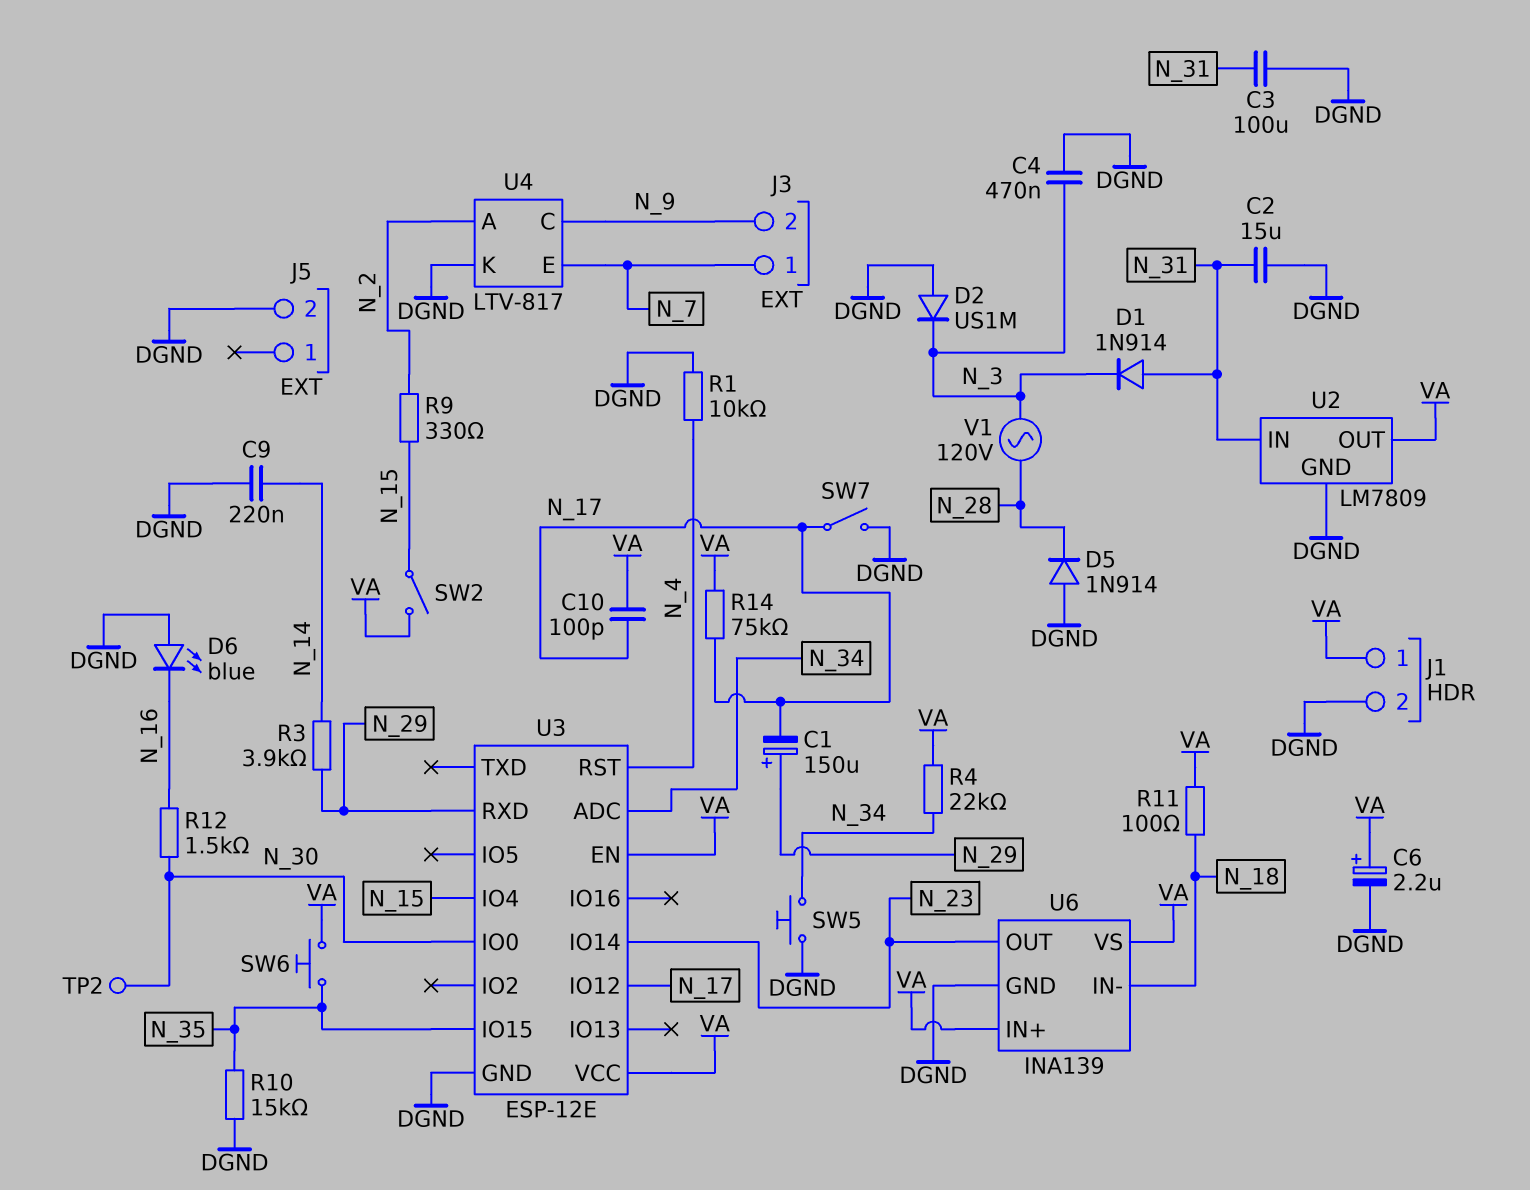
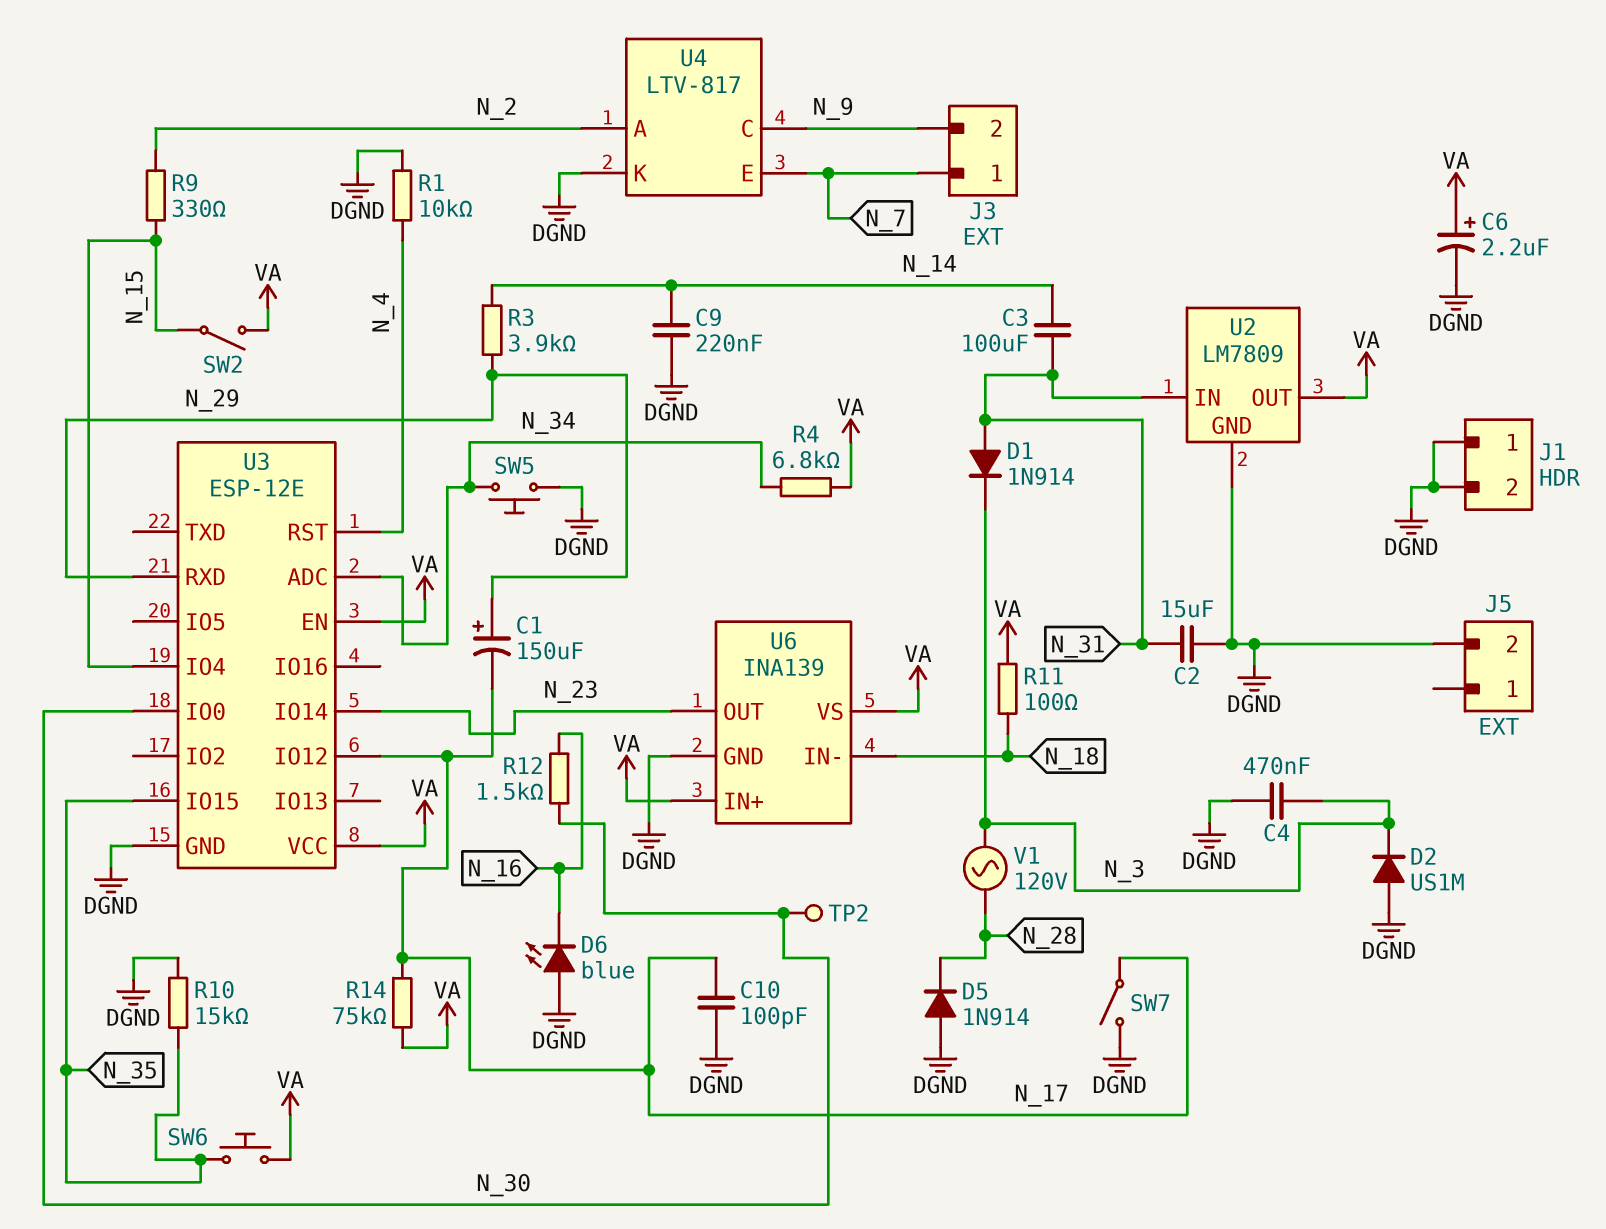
C3: 100uF (DGND, N_31) -> 100uF (N_14, N_31)
C10: 100pF (N_17, VA) -> 100pF (DGND, N_17)
J1 pin 1: VA -> DGND
R4: 22k (N_34, VA) -> 6.8k (N_34, VA)

